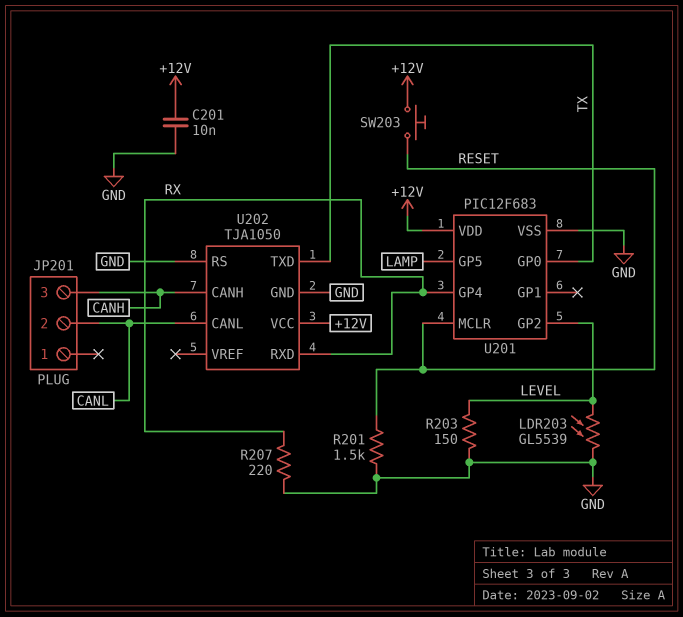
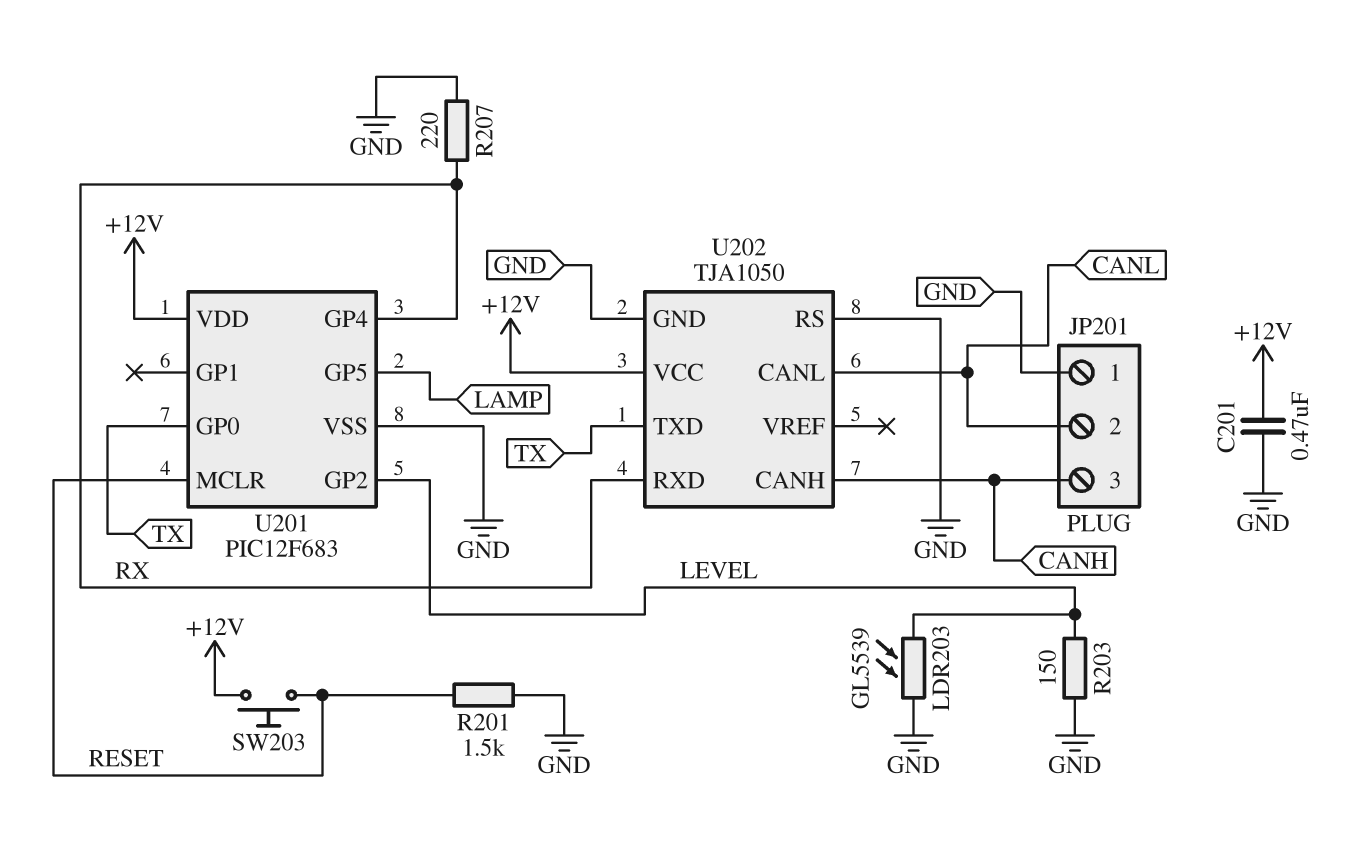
C201: 10nF (+12V, GND) -> 470nF (+12V, GND)
JP201 pin 1: none -> GND

